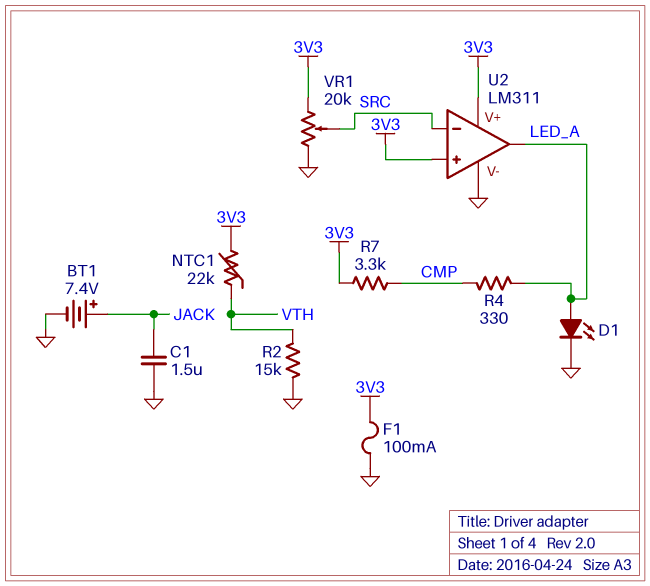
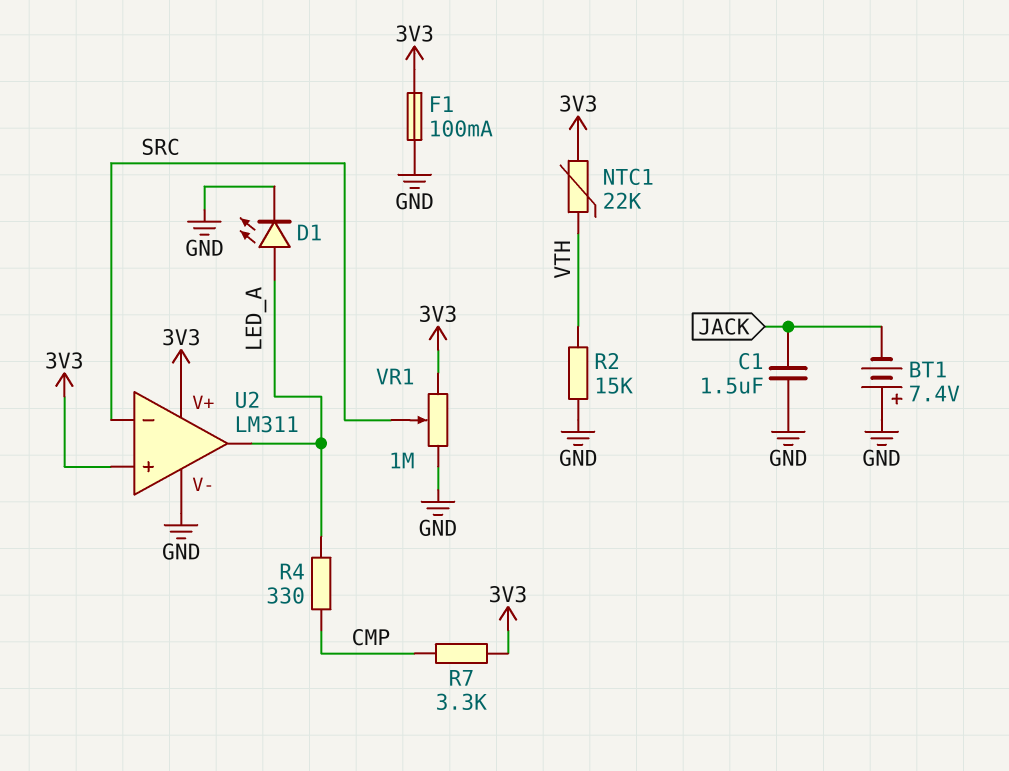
BT1: 7.4V (plus JACK, minus GND) -> 7.4V (plus GND, minus JACK)
VR1: 20k (3V3, GND, wiper SRC) -> 1M (3V3, GND, wiper SRC)

